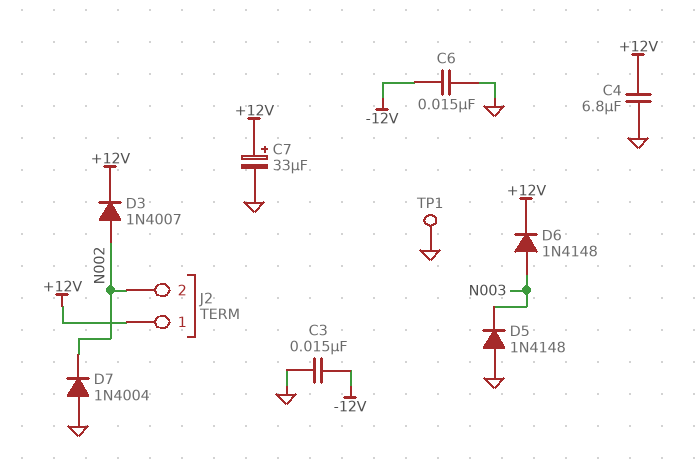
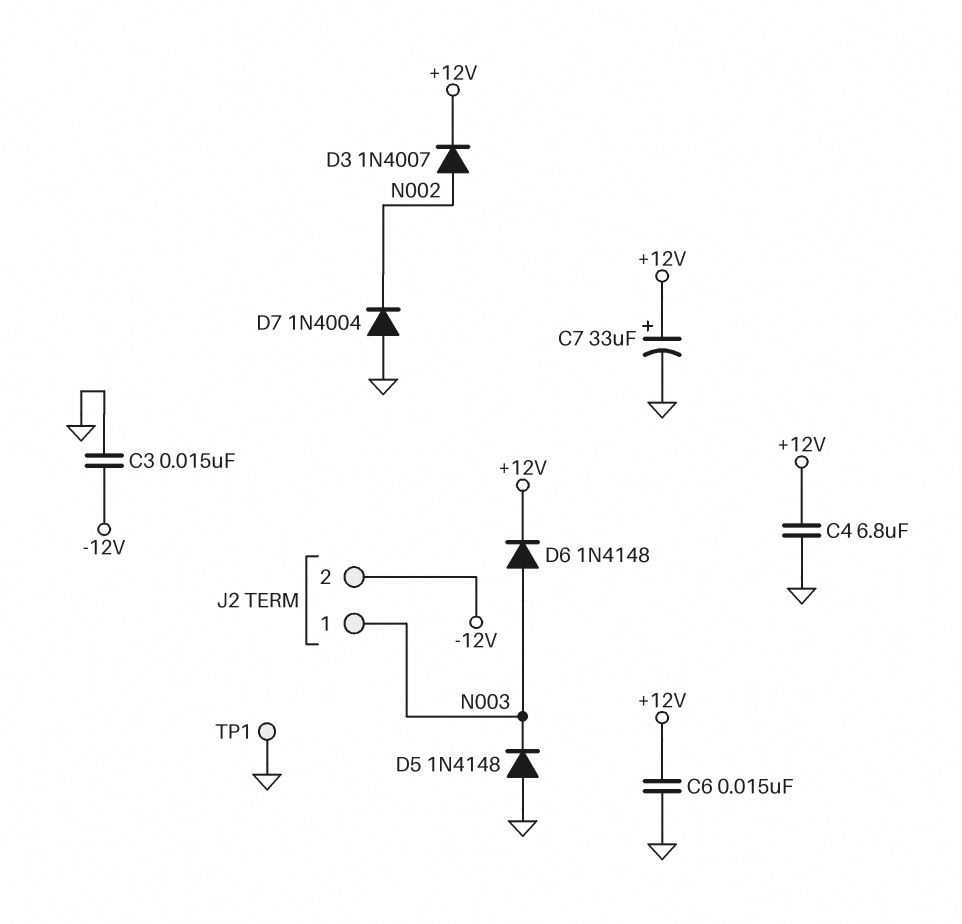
C6: 15nF (-12V, GND) -> 15nF (+12V, GND)
J2 pin 1: +12V -> N003
J2 pin 2: N002 -> -12V

